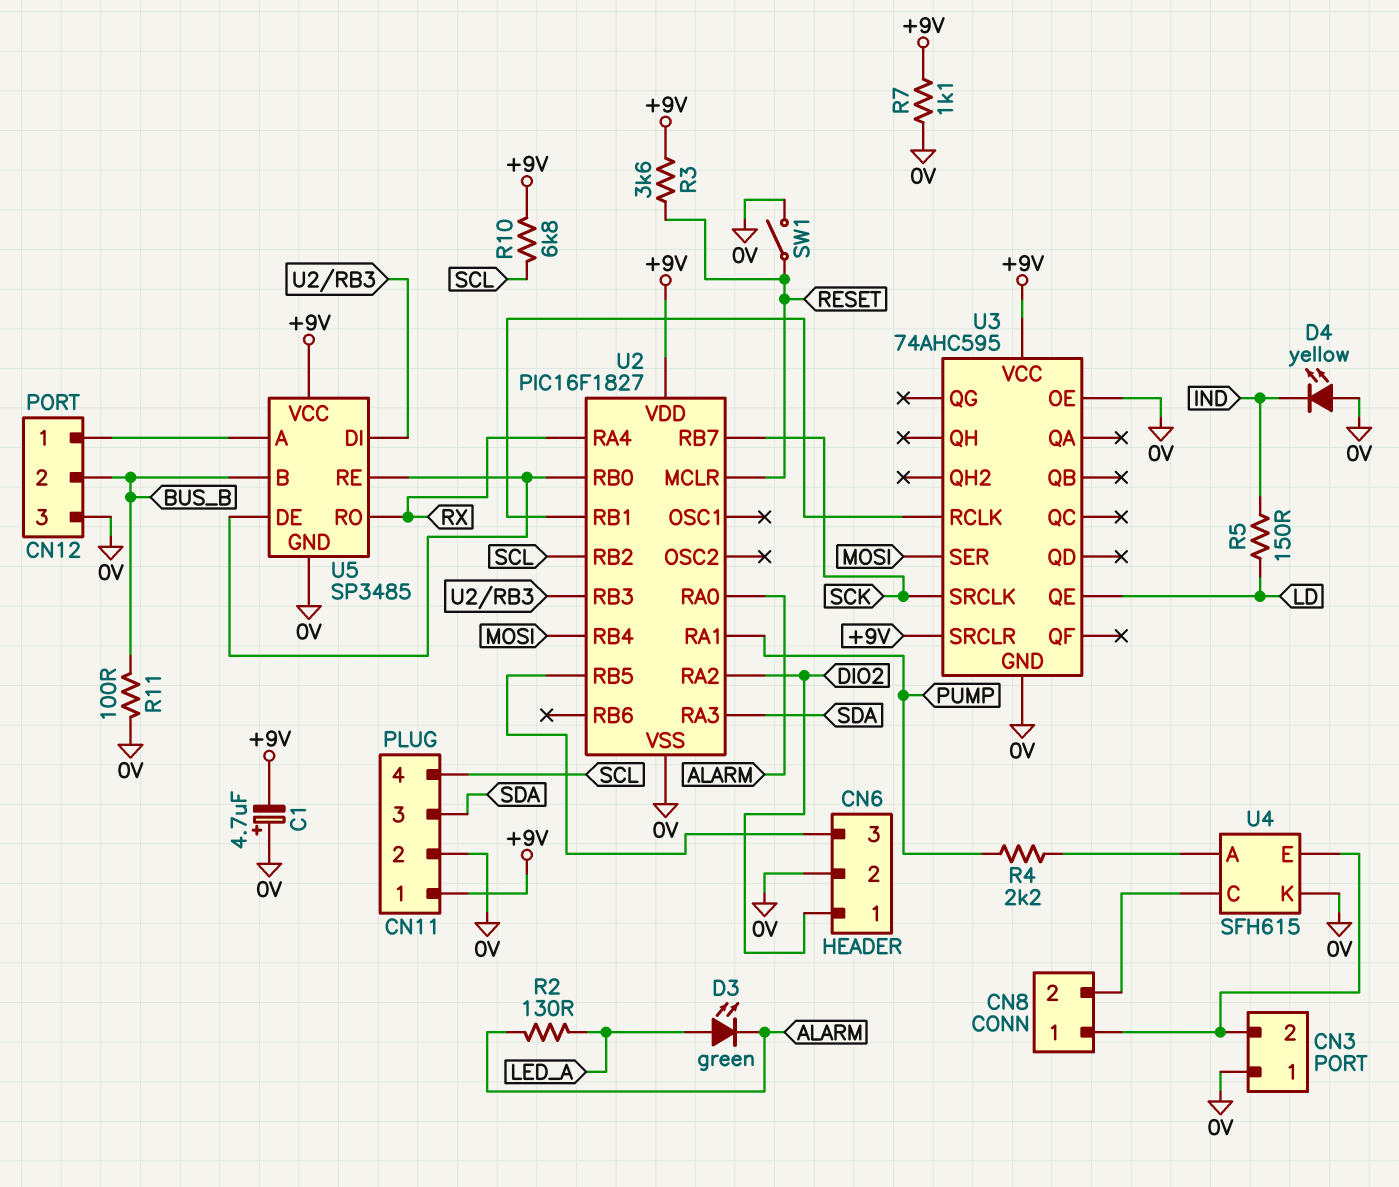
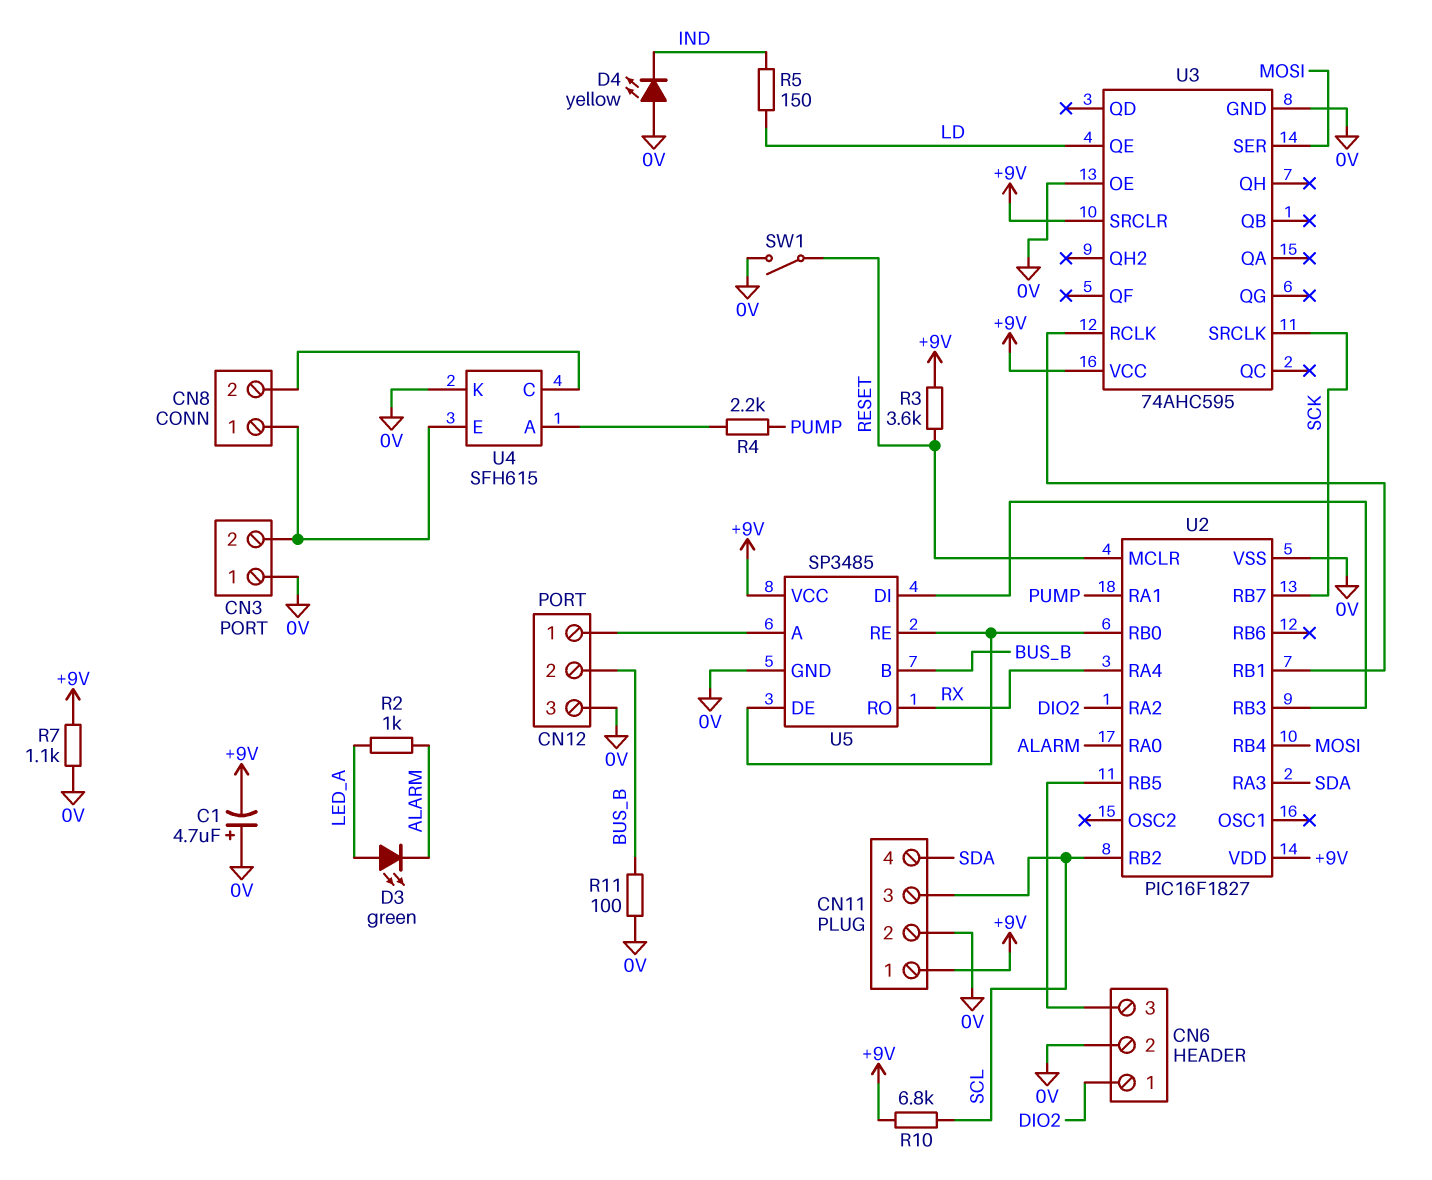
CN11 pin 3: SDA -> SCL
CN11 pin 4: SCL -> SDA
R2: 130 (ALARM, LED_A) -> 1k (ALARM, LED_A)

